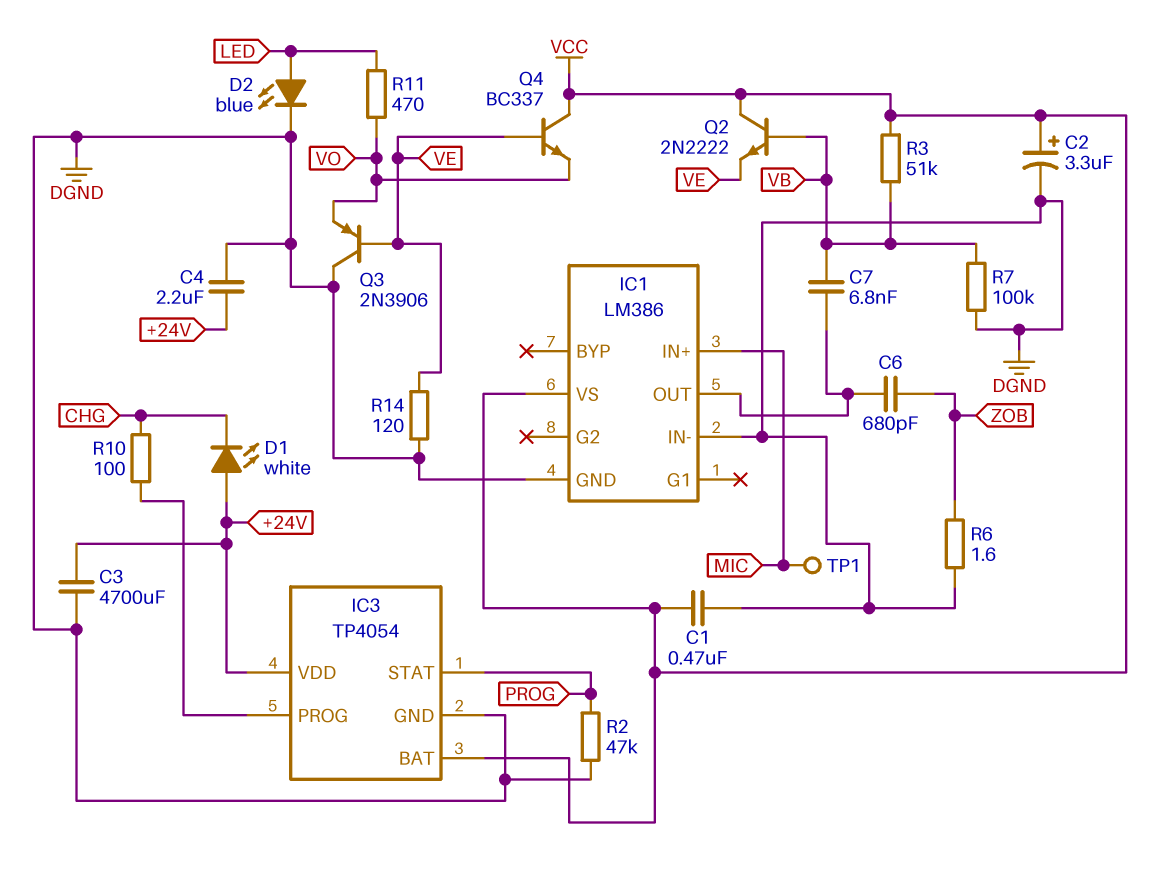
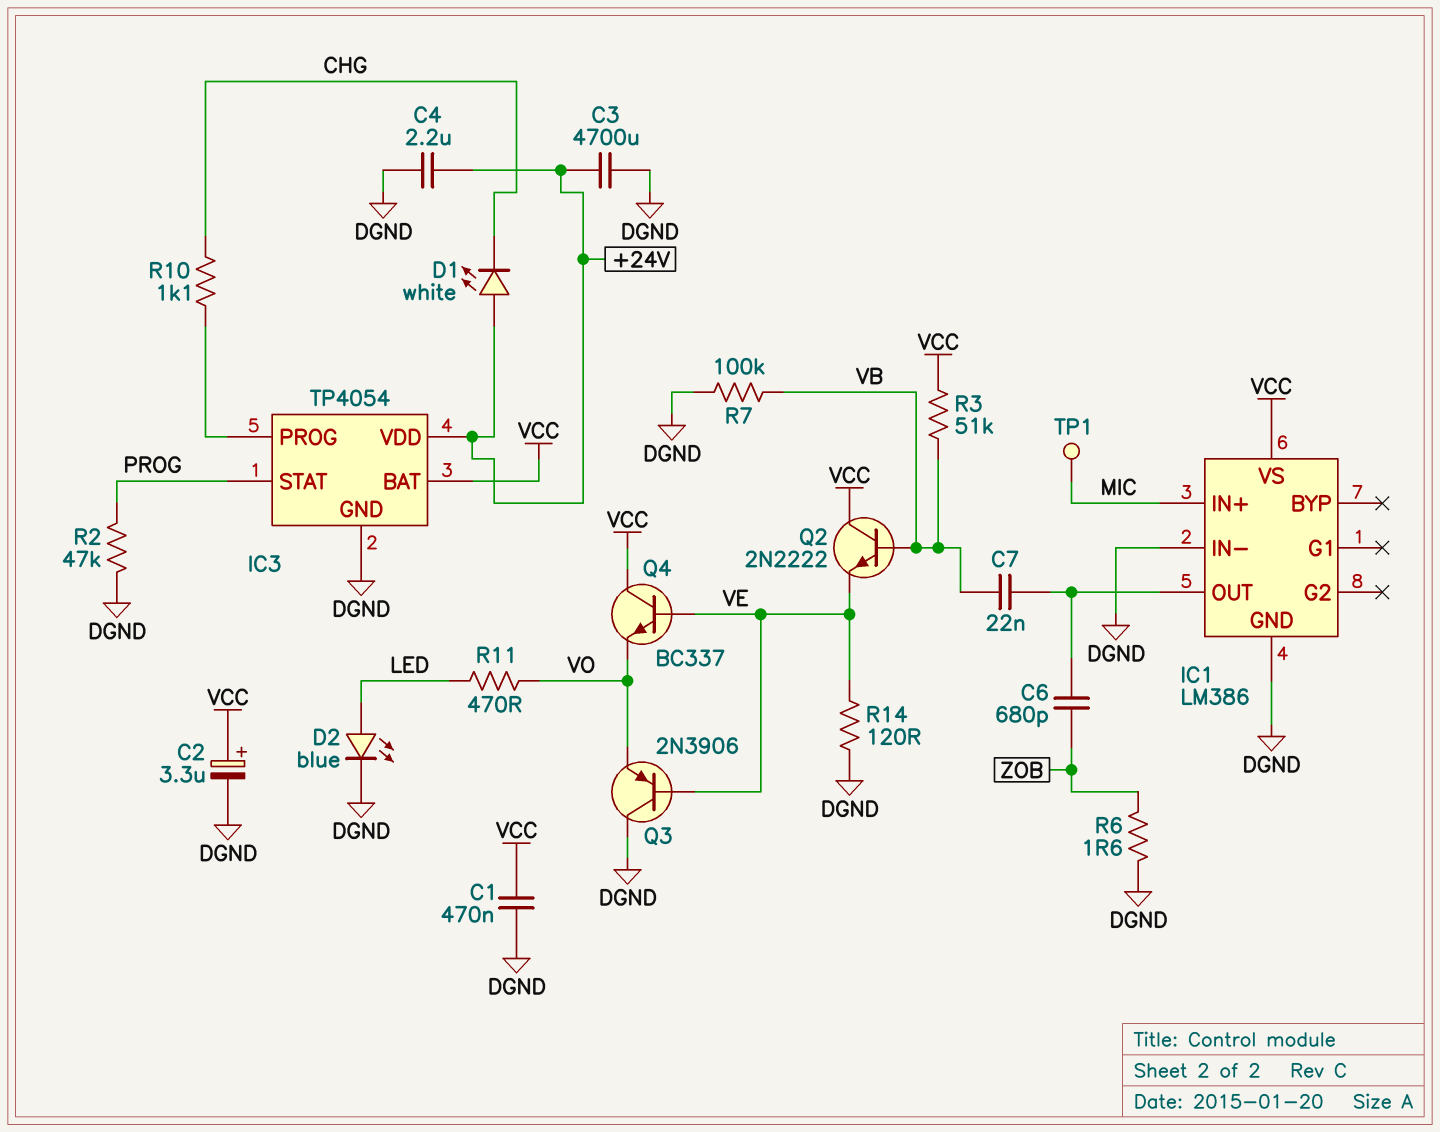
C7: 6.8nF (IC1/OUT, VB) -> 22nF (IC1/OUT, VB)
R10: 100 (CHG, IC3/PROG) -> 1.1k (CHG, IC3/PROG)

